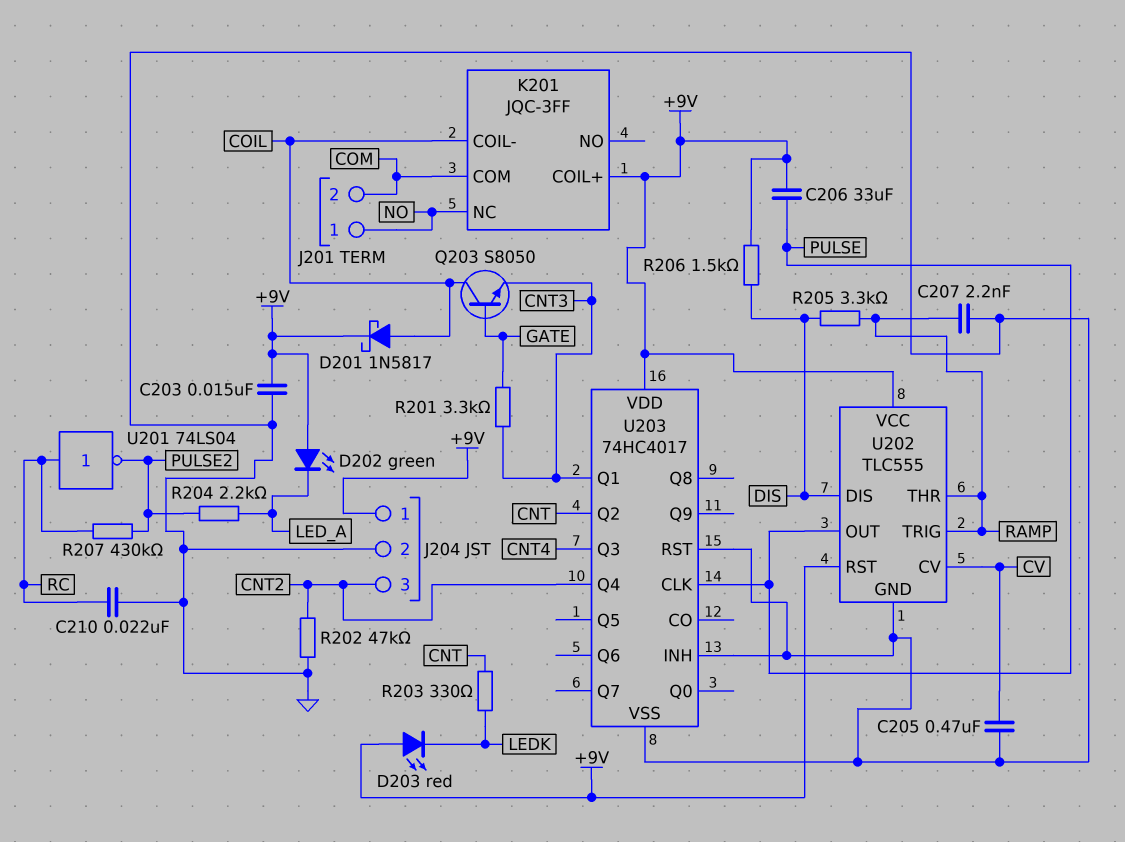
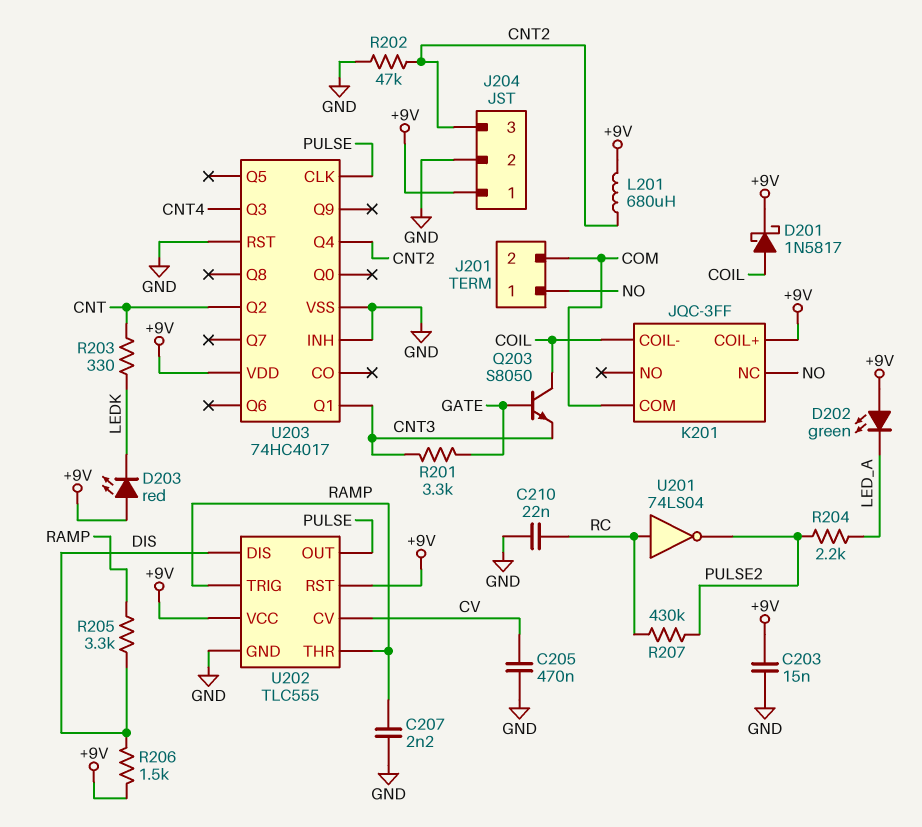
C206: 33uF (+9V, PULSE) -> none
L201: none -> 680uH (+9V, CNT2)

